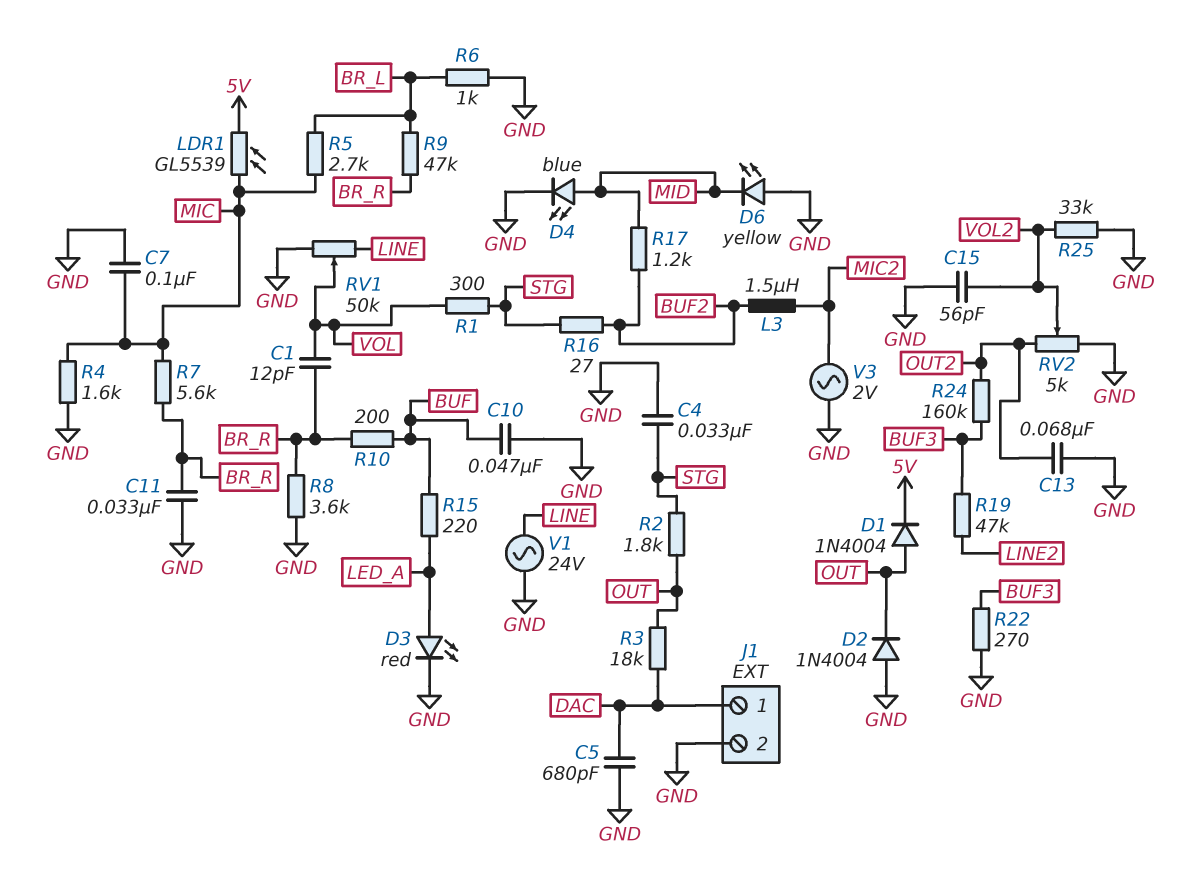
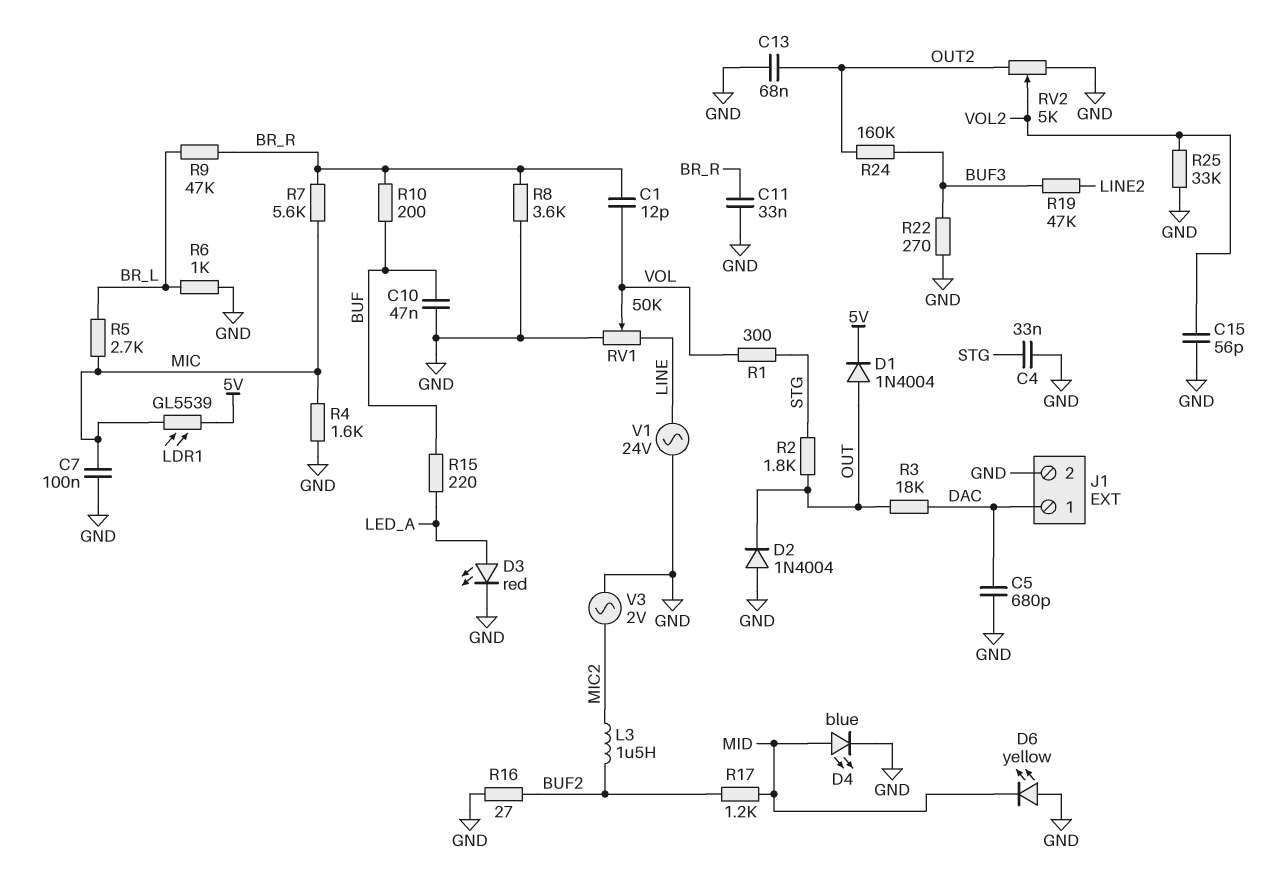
R16: 27 (BUF2, STG) -> 27 (BUF2, GND)

